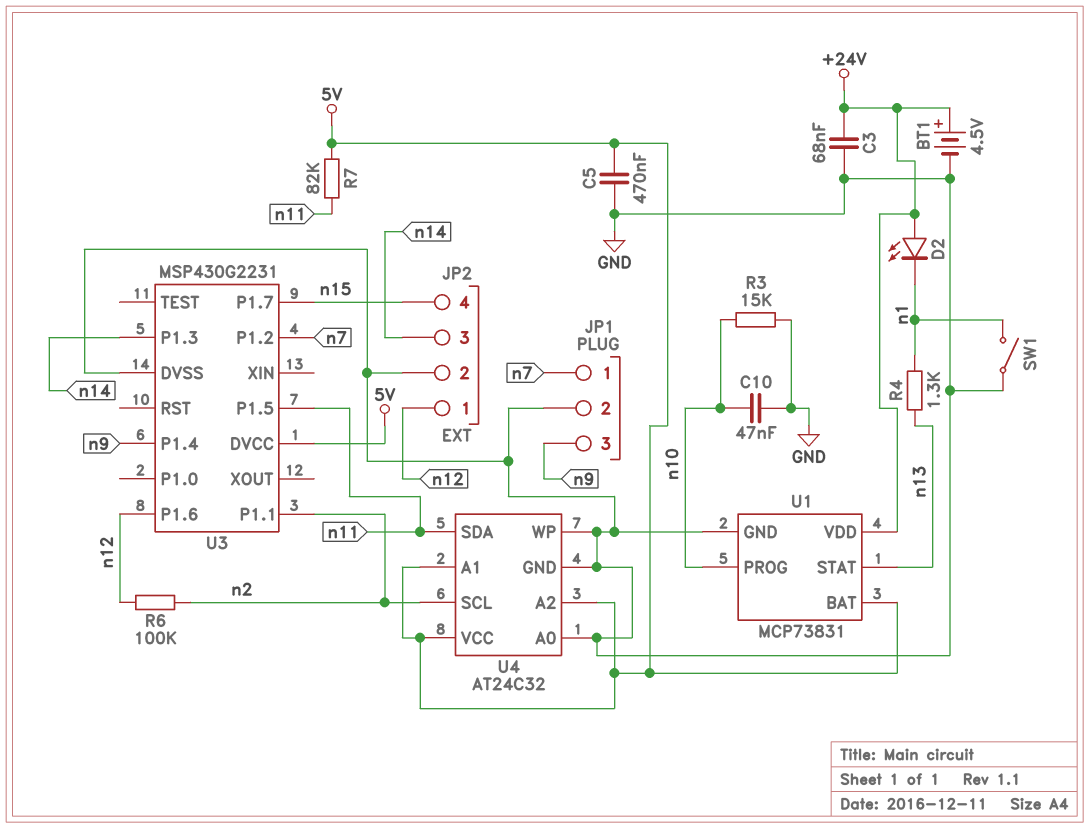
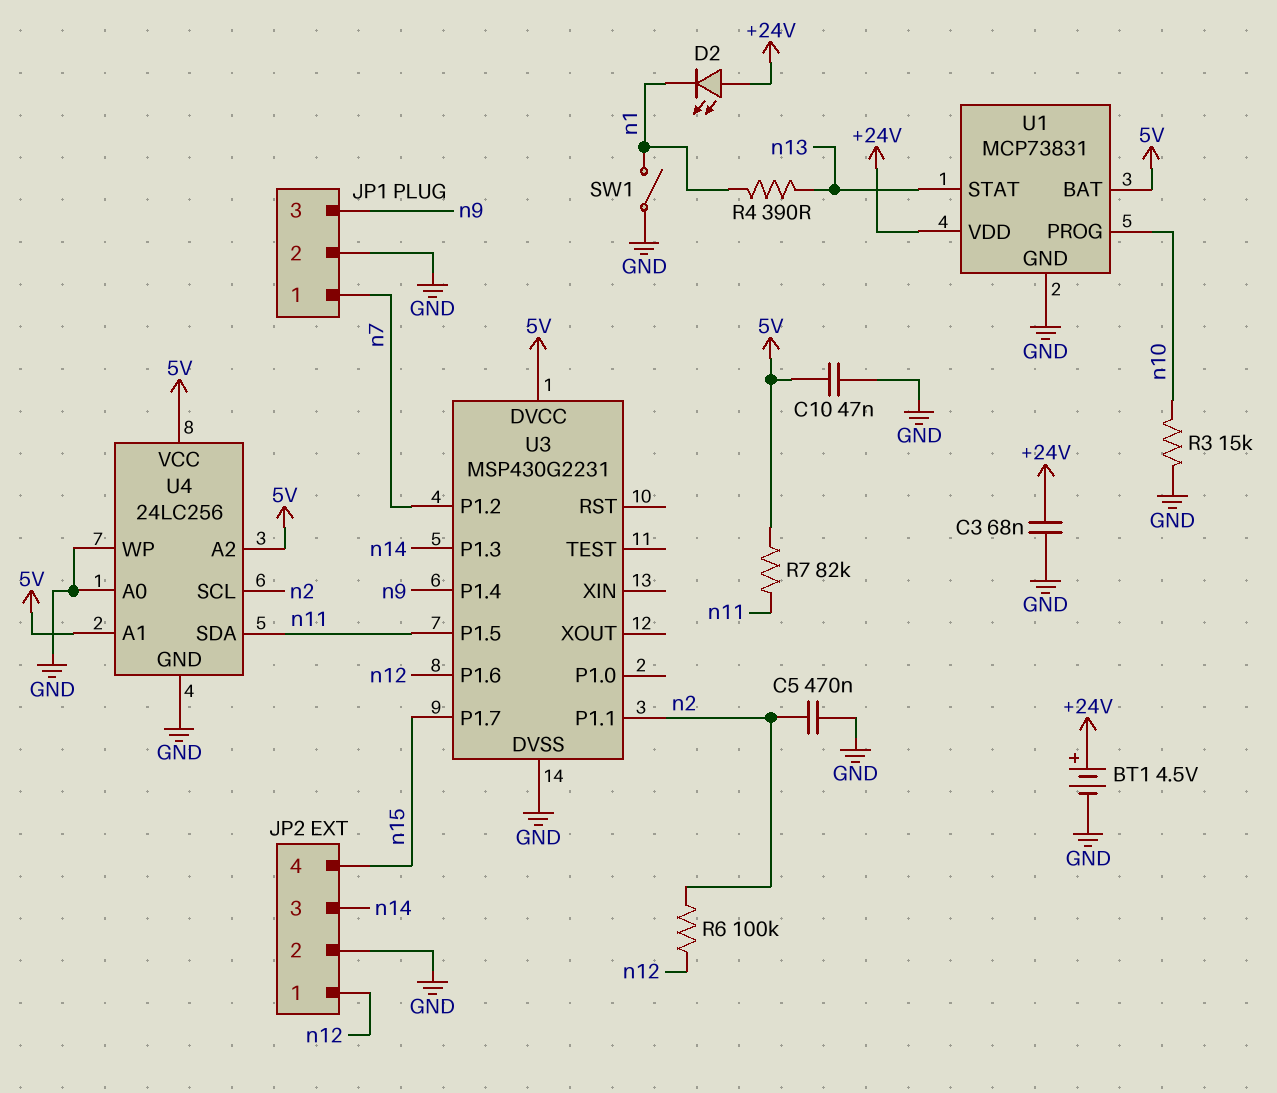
C5: 470nF (5V, GND) -> 470nF (GND, n2)
C10: 47nF (GND, n10) -> 47nF (5V, GND)
R4: 1.3k (n1, n13) -> 390 (n1, n13)
U4: AT24C32 -> 24LC256

